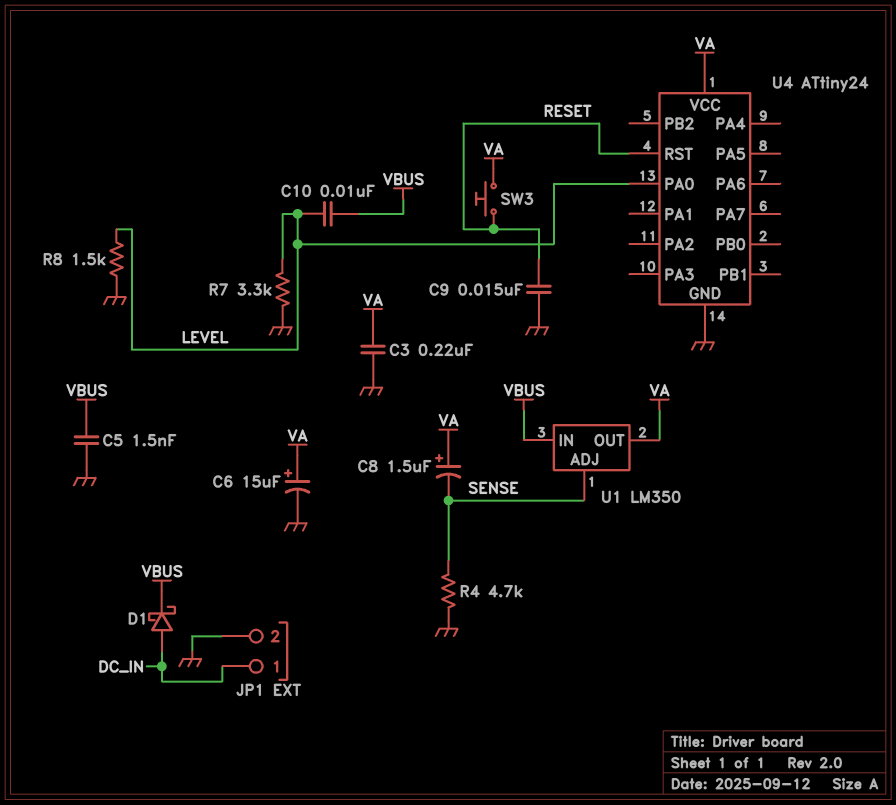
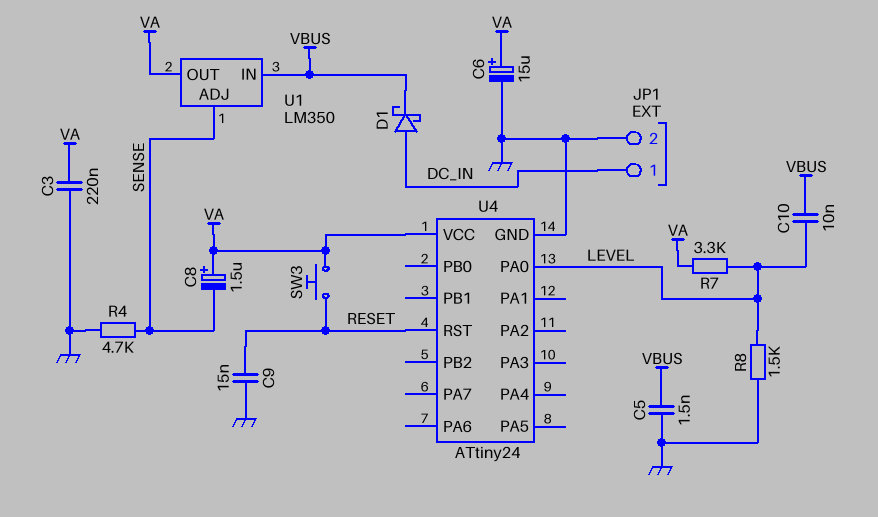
R7: 3.3k (GND, LEVEL) -> 3.3k (LEVEL, VA)

